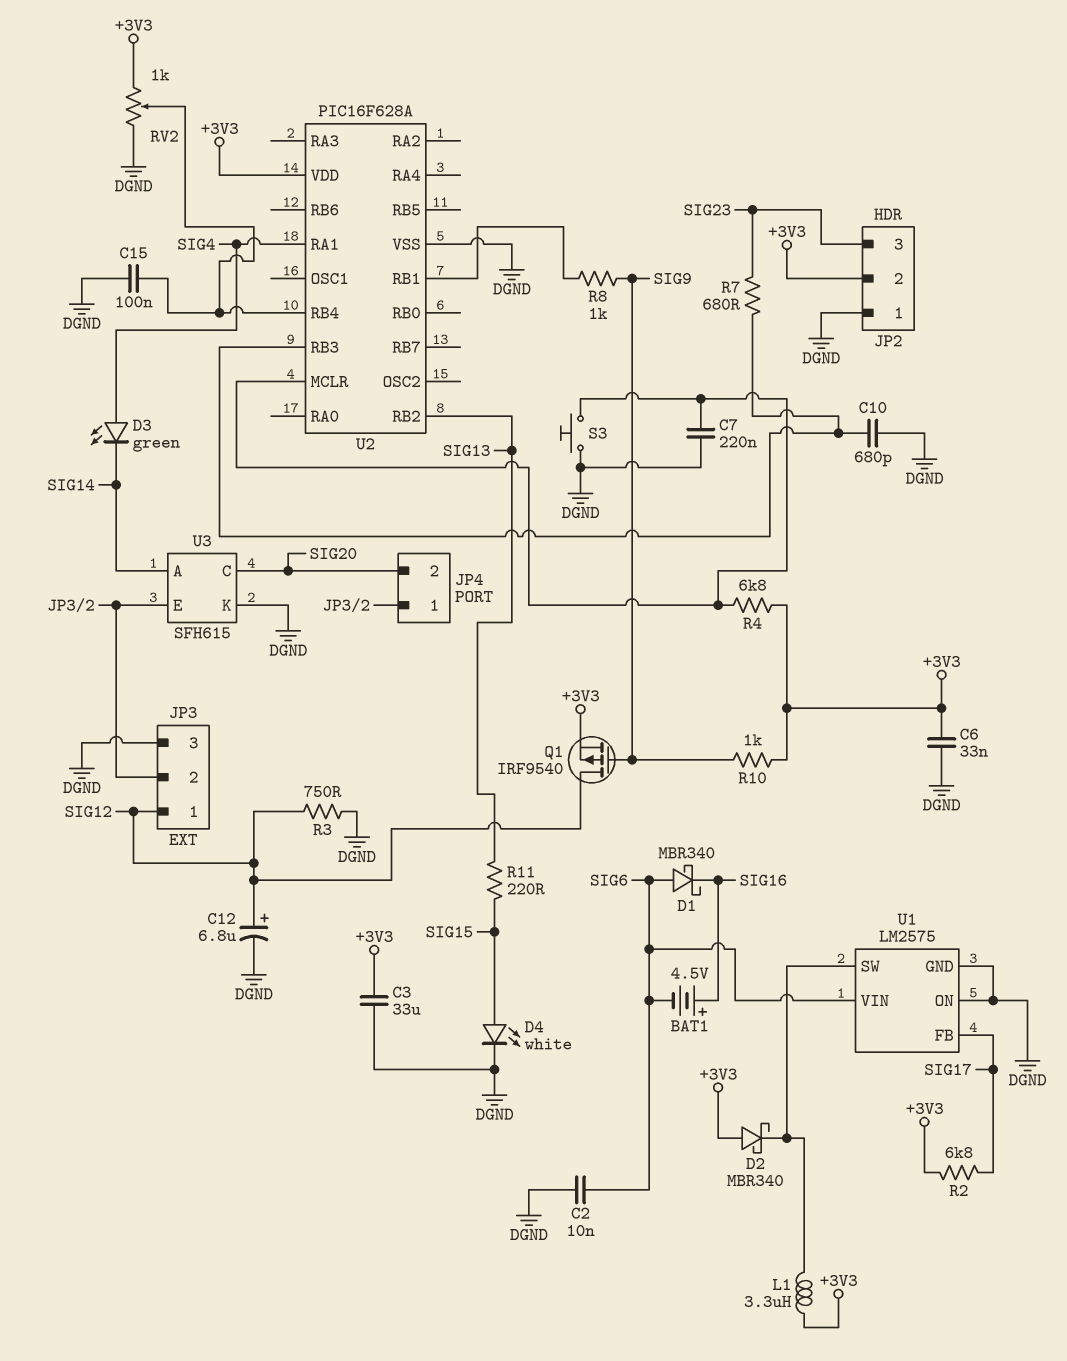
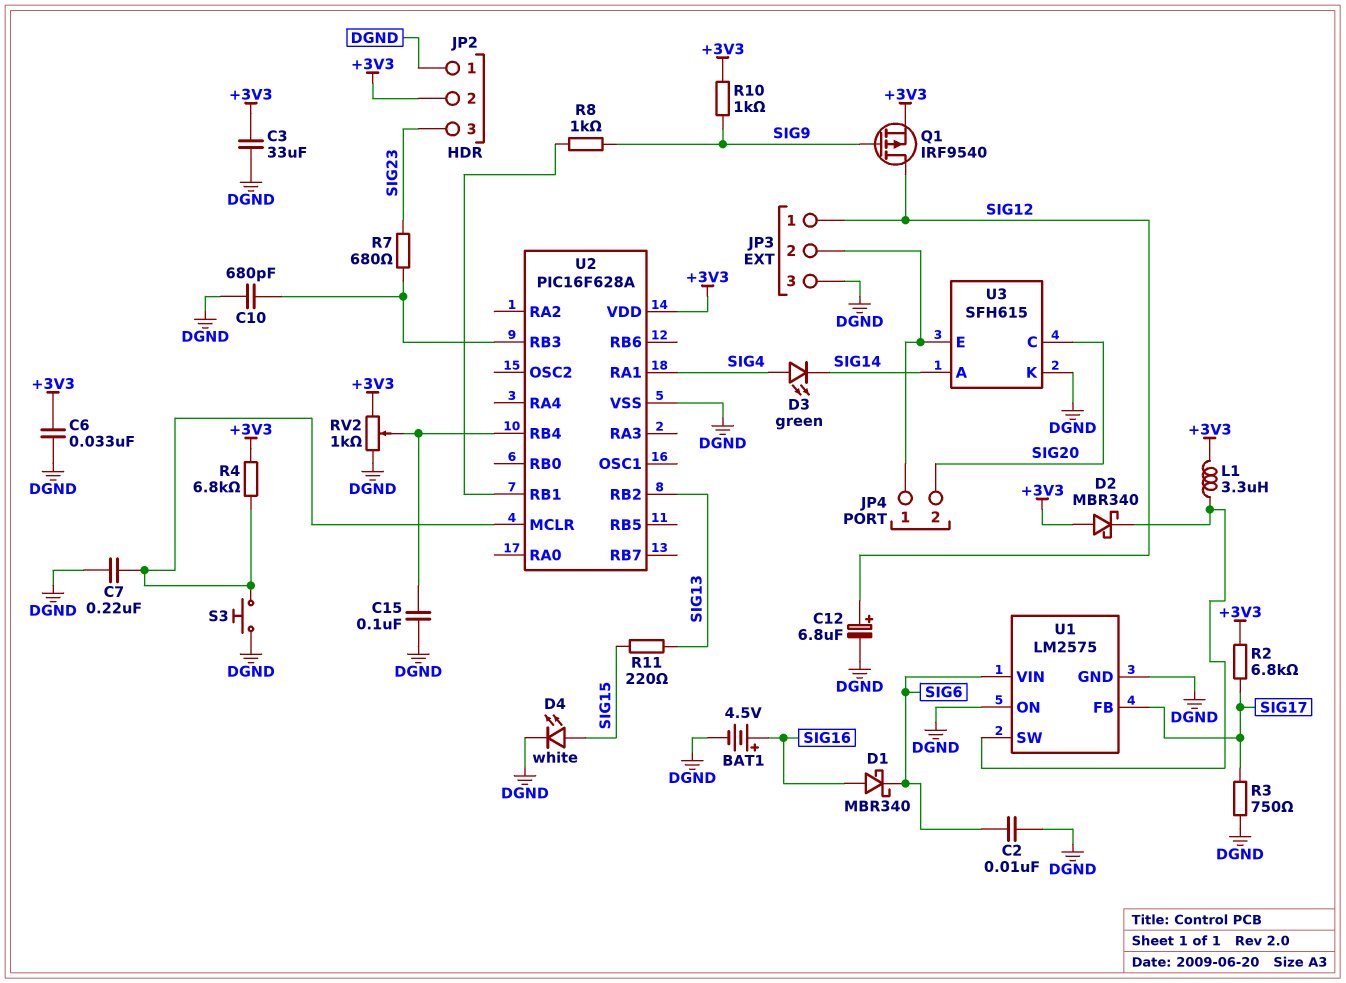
BAT1: 4.5V (plus SIG16, minus SIG6) -> 4.5V (plus SIG16, minus DGND)
D1: schottky MBR340 (A SIG6, K SIG16) -> schottky MBR340 (A SIG16, K SIG6)
R3: 750 (DGND, SIG12) -> 750 (DGND, SIG17)

